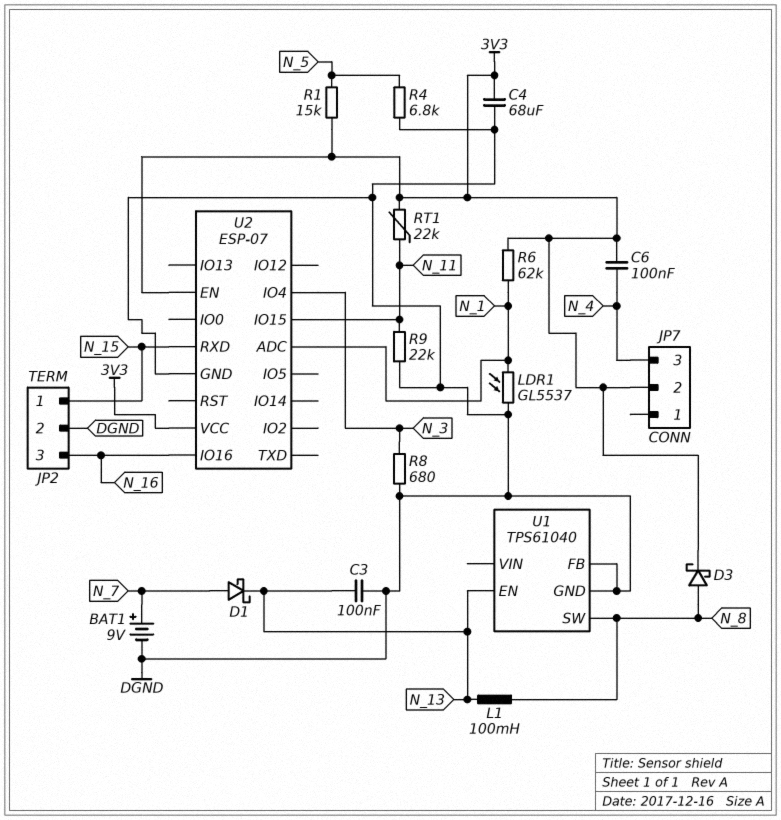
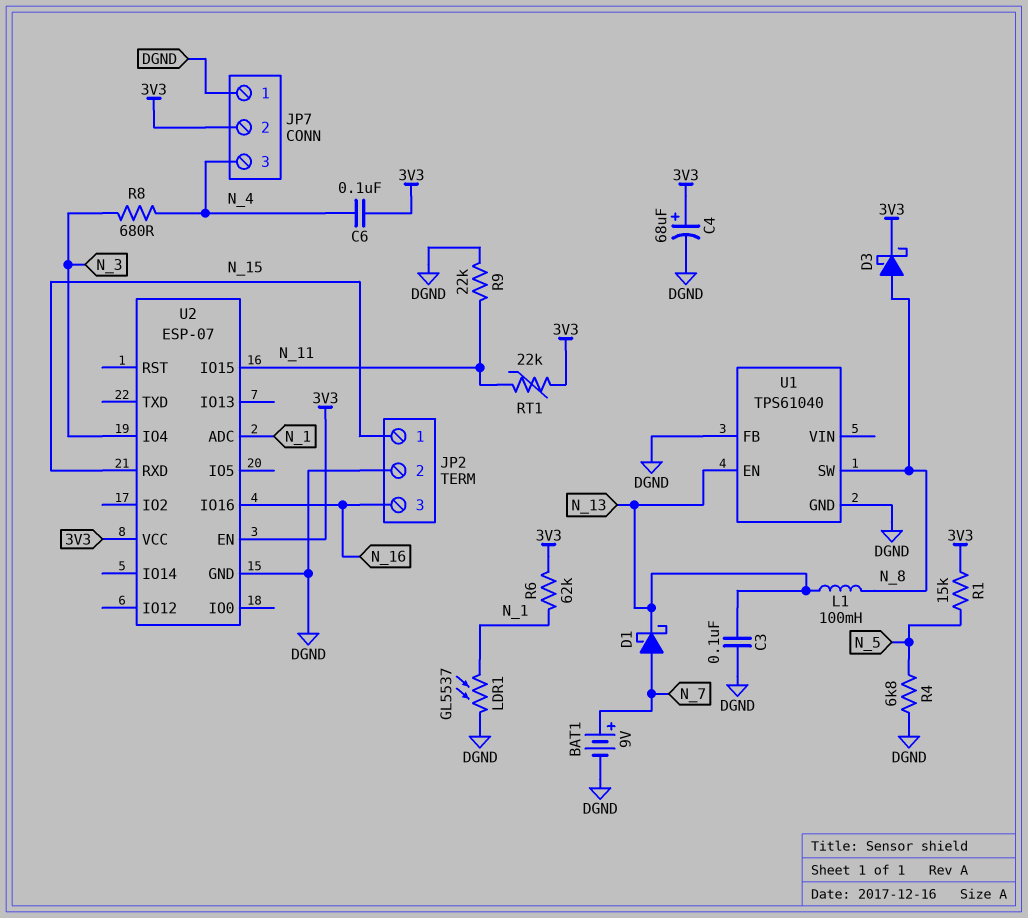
C4: 68uF (3V3, DGND) -> 68uF (plus 3V3, minus DGND)
JP7 pin 1: none -> DGND
R8: 680 (DGND, N_3) -> 680 (N_3, N_4)

